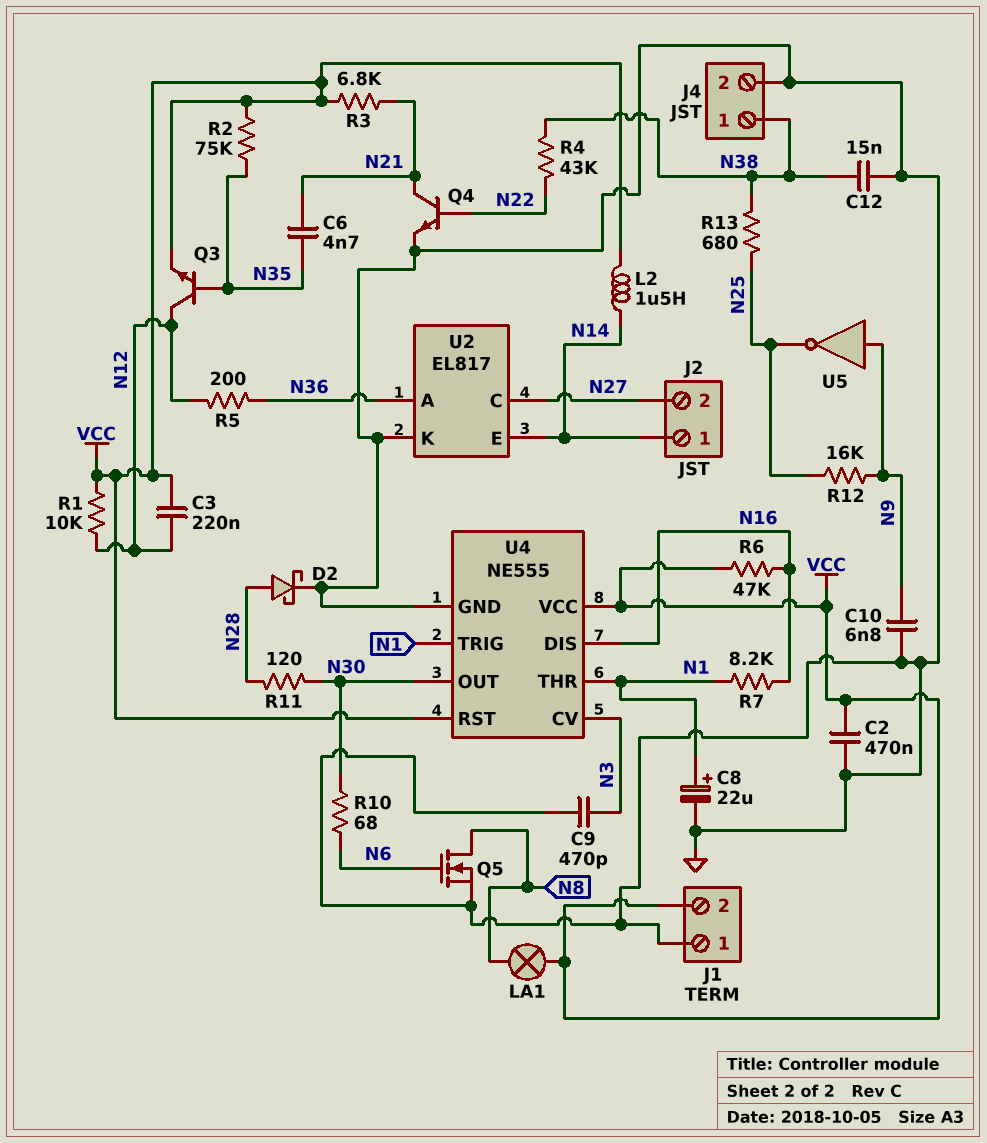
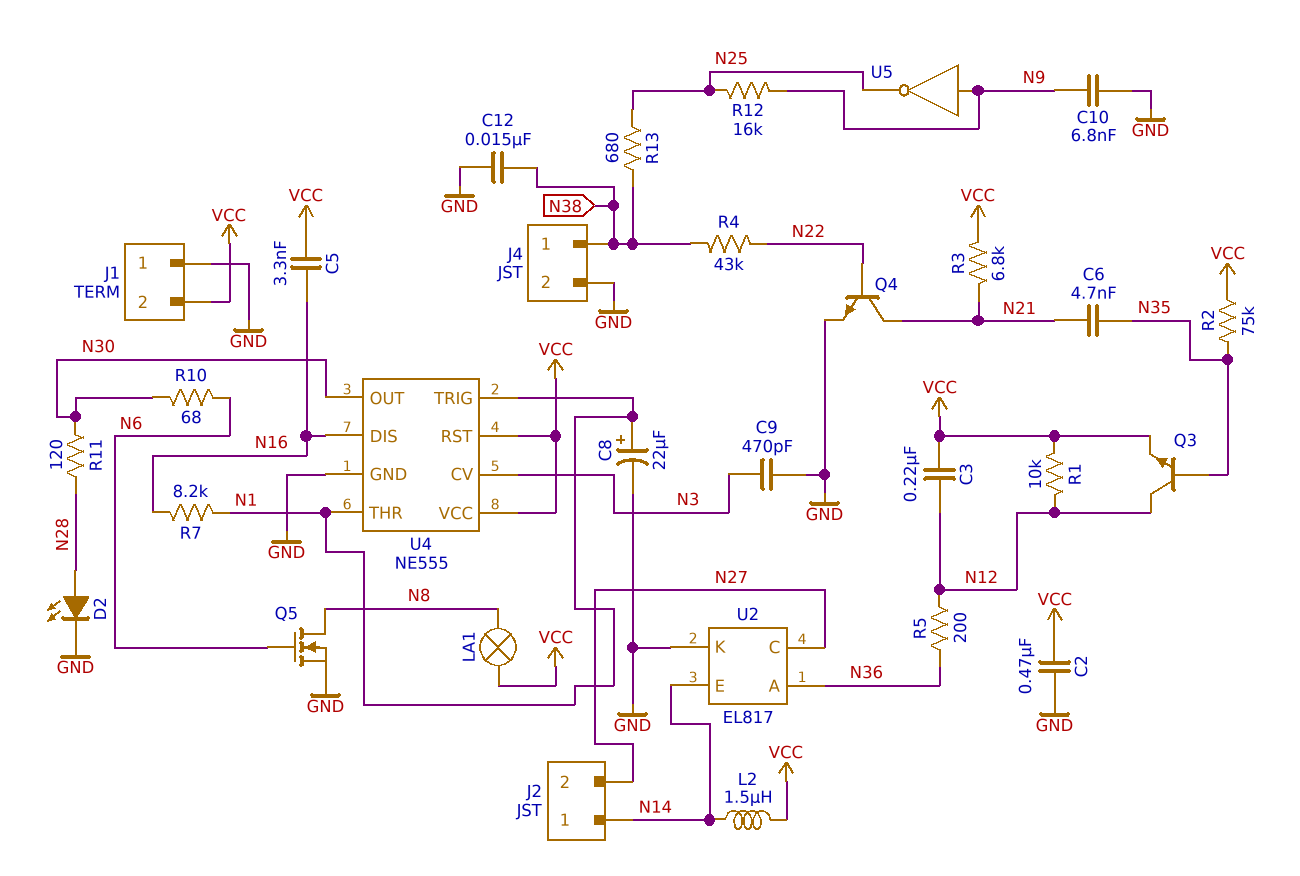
C5: none -> 3.3nF (N16, VCC)
D2: schottky (A N28, K GND) -> LED (A N28, K GND)
R6: 47k (N16, VCC) -> none

